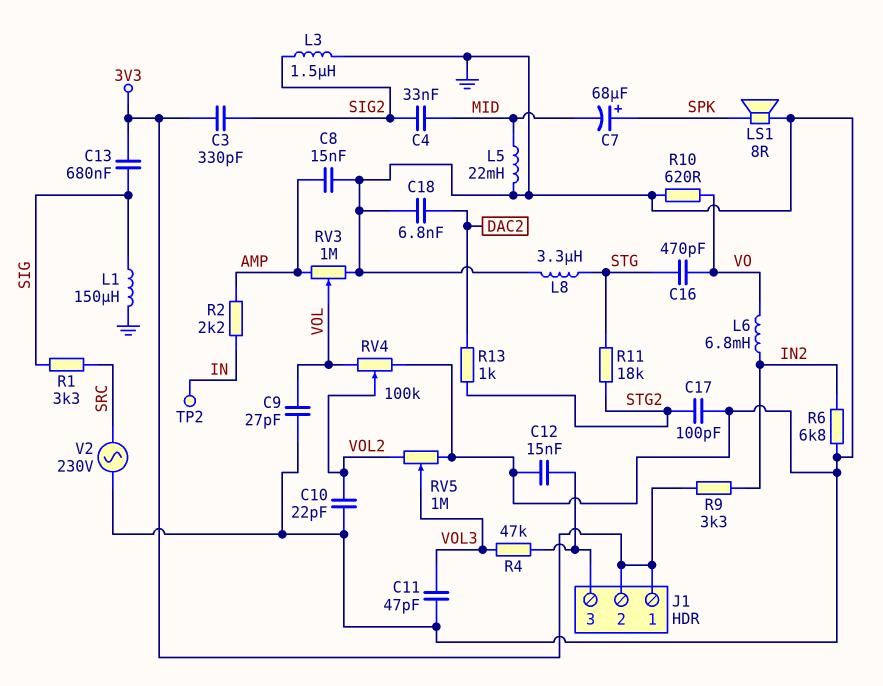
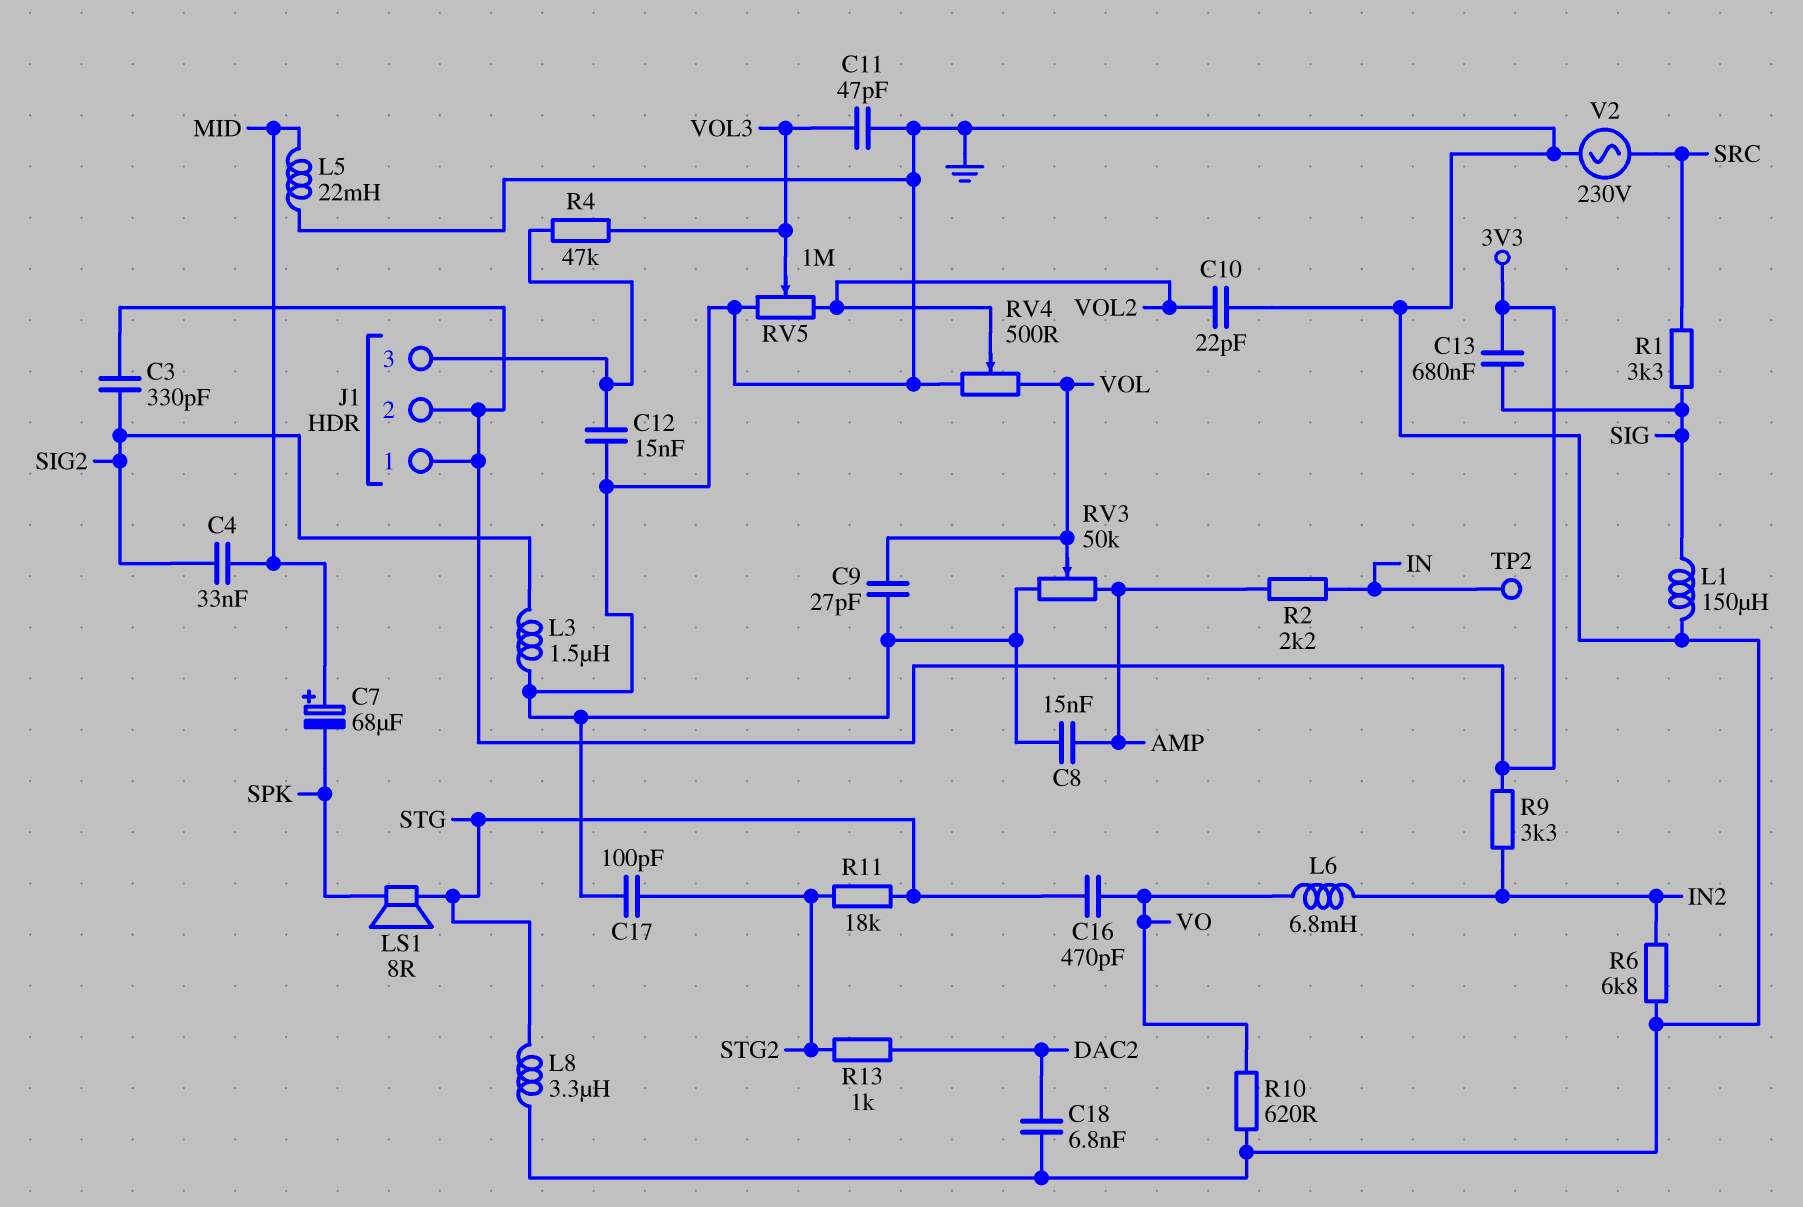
C7: 68uF (plus SPK, minus MID) -> 68uF (plus MID, minus SPK)
LS1: speaker 8R (GND, SPK) -> speaker 8R (SPK, STG)
RV3: 1M (AMP, GND, wiper VOL) -> 50k (AMP, GND, wiper VOL)
RV4: 100k (GND, VOL, wiper VOL2) -> 500 (GND, VOL, wiper VOL2)

